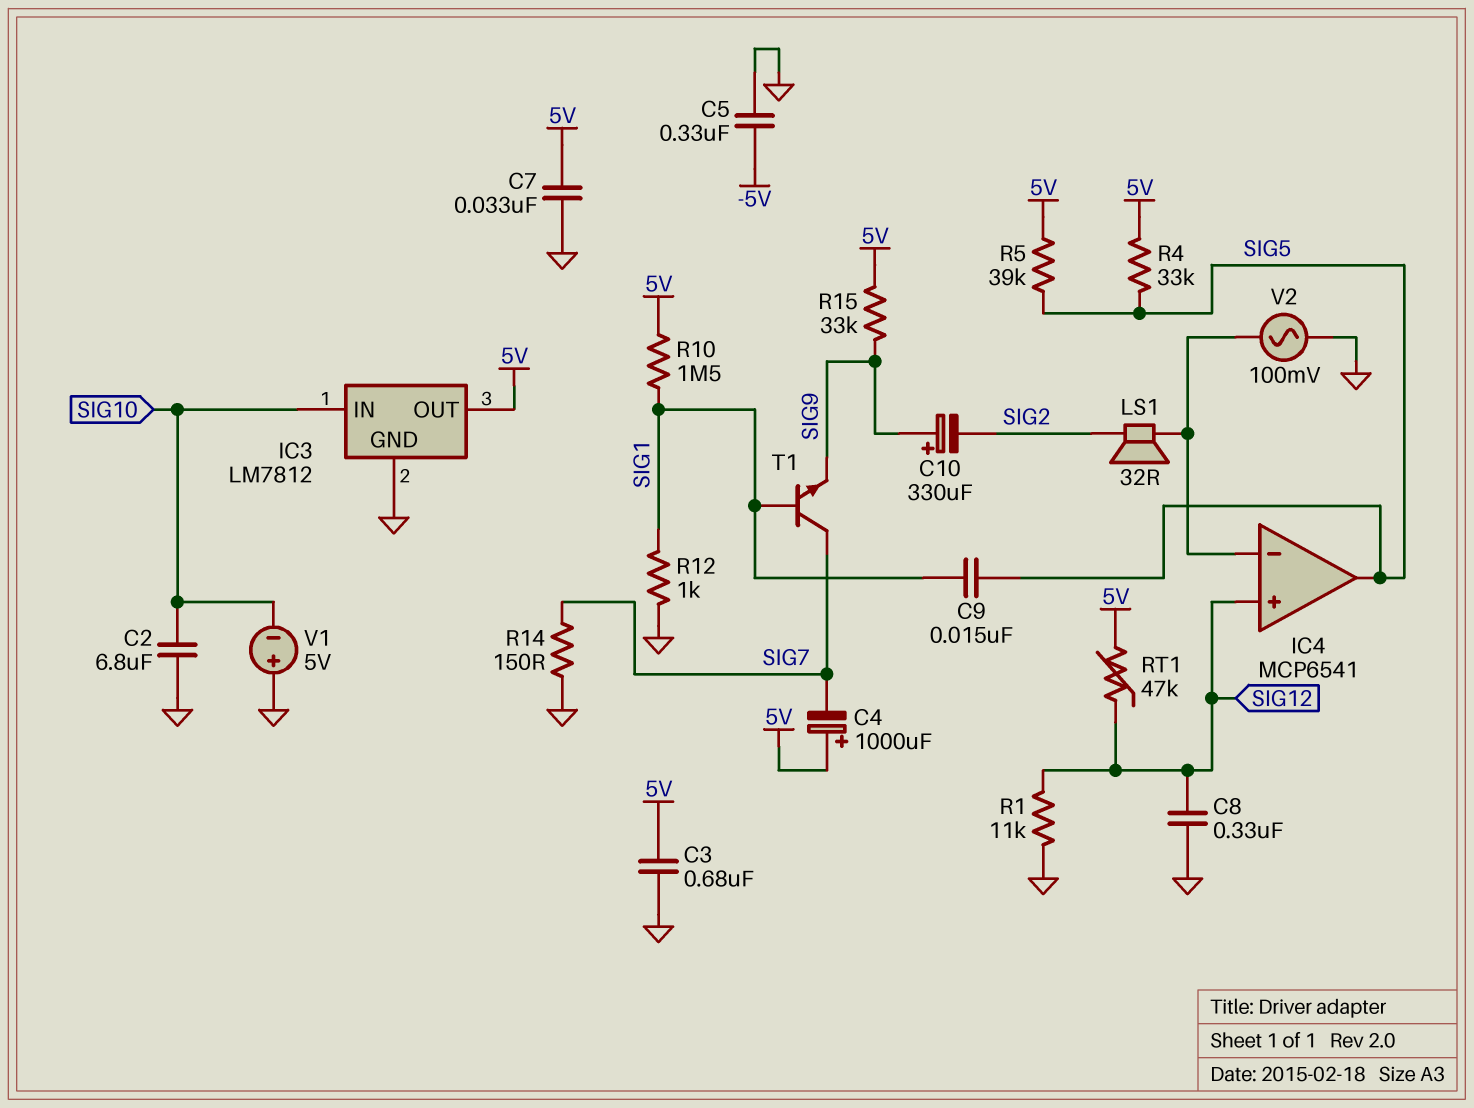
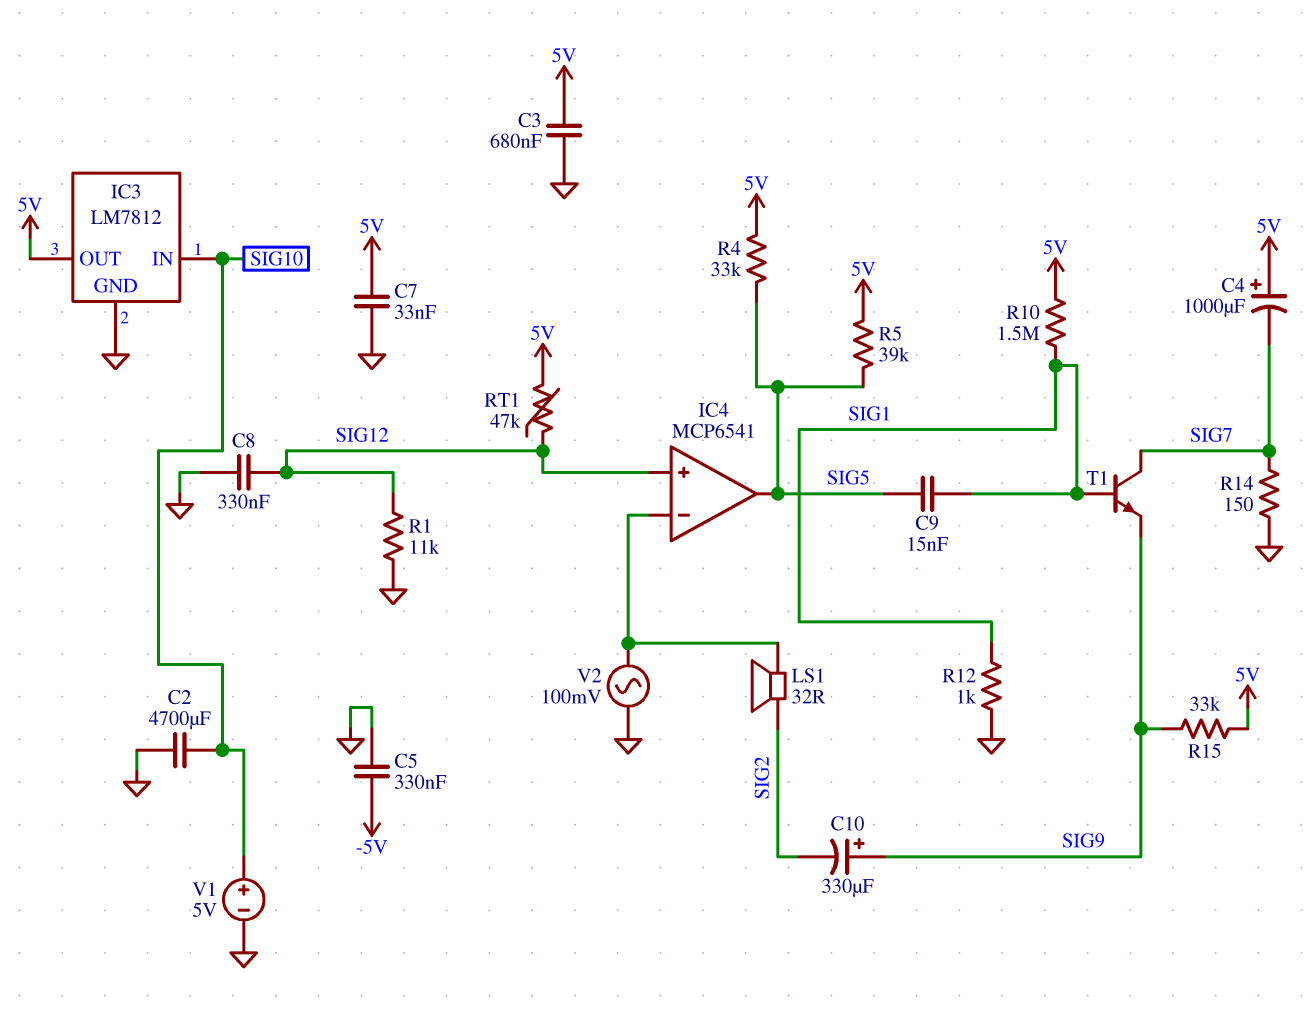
C2: 6.8uF (GND, SIG10) -> 4700uF (GND, SIG10)
V1: 5V (plus GND, minus SIG10) -> 5V (plus SIG10, minus GND)

